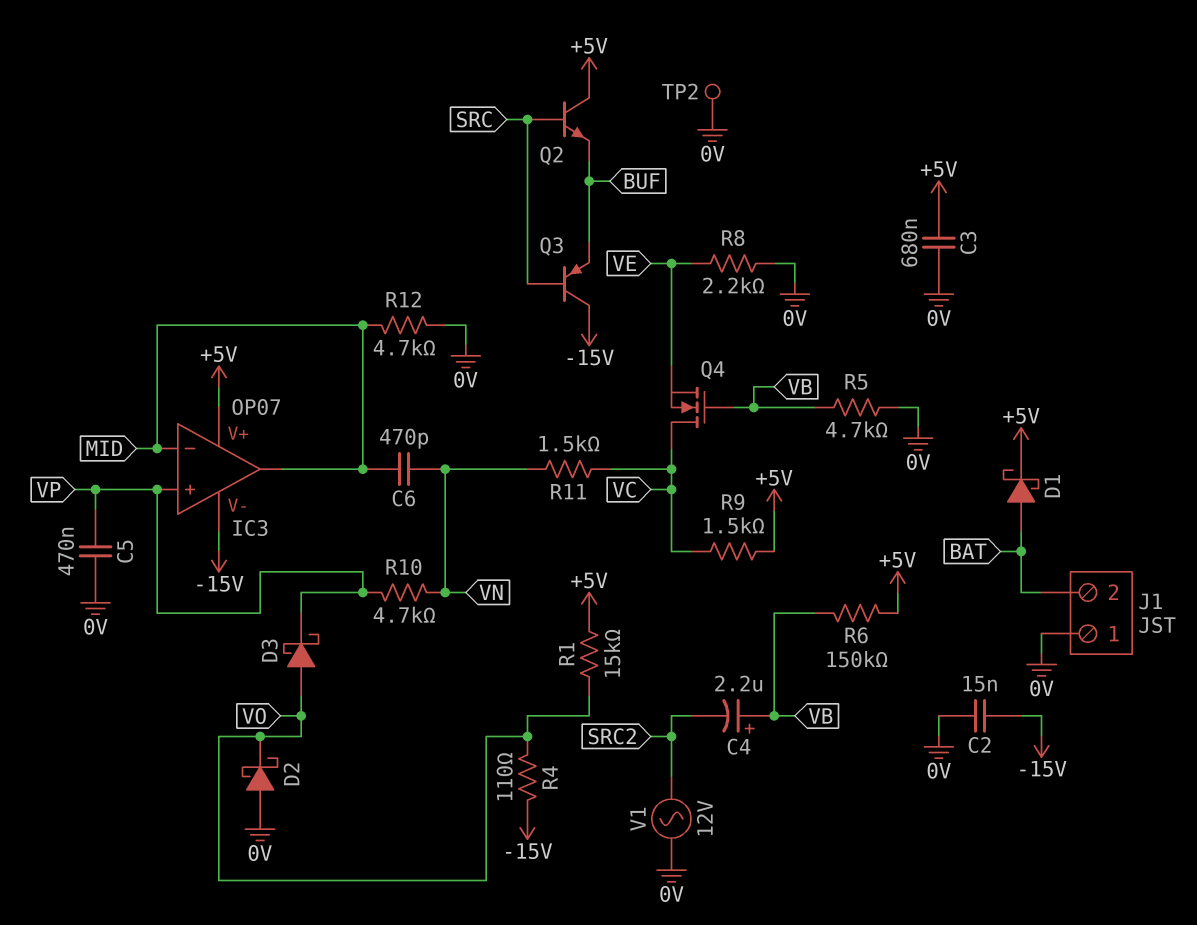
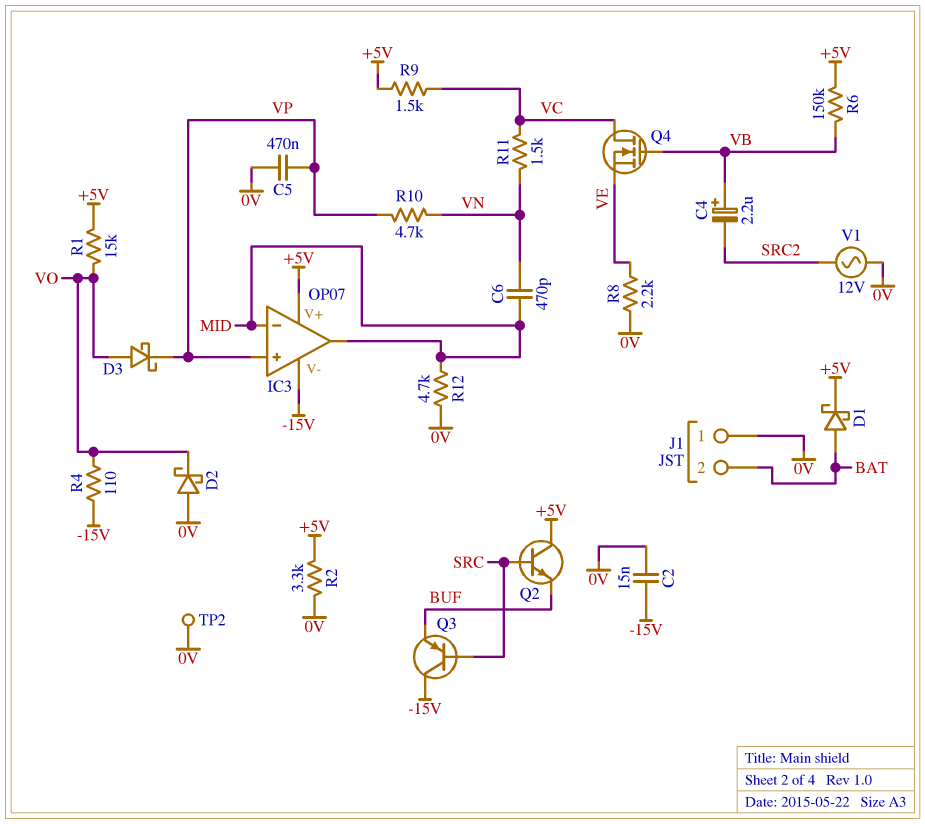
C3: 680nF (+5V, 0V) -> none
R2: none -> 3.3k (+5V, 0V)
R5: 4.7k (0V, VB) -> none

